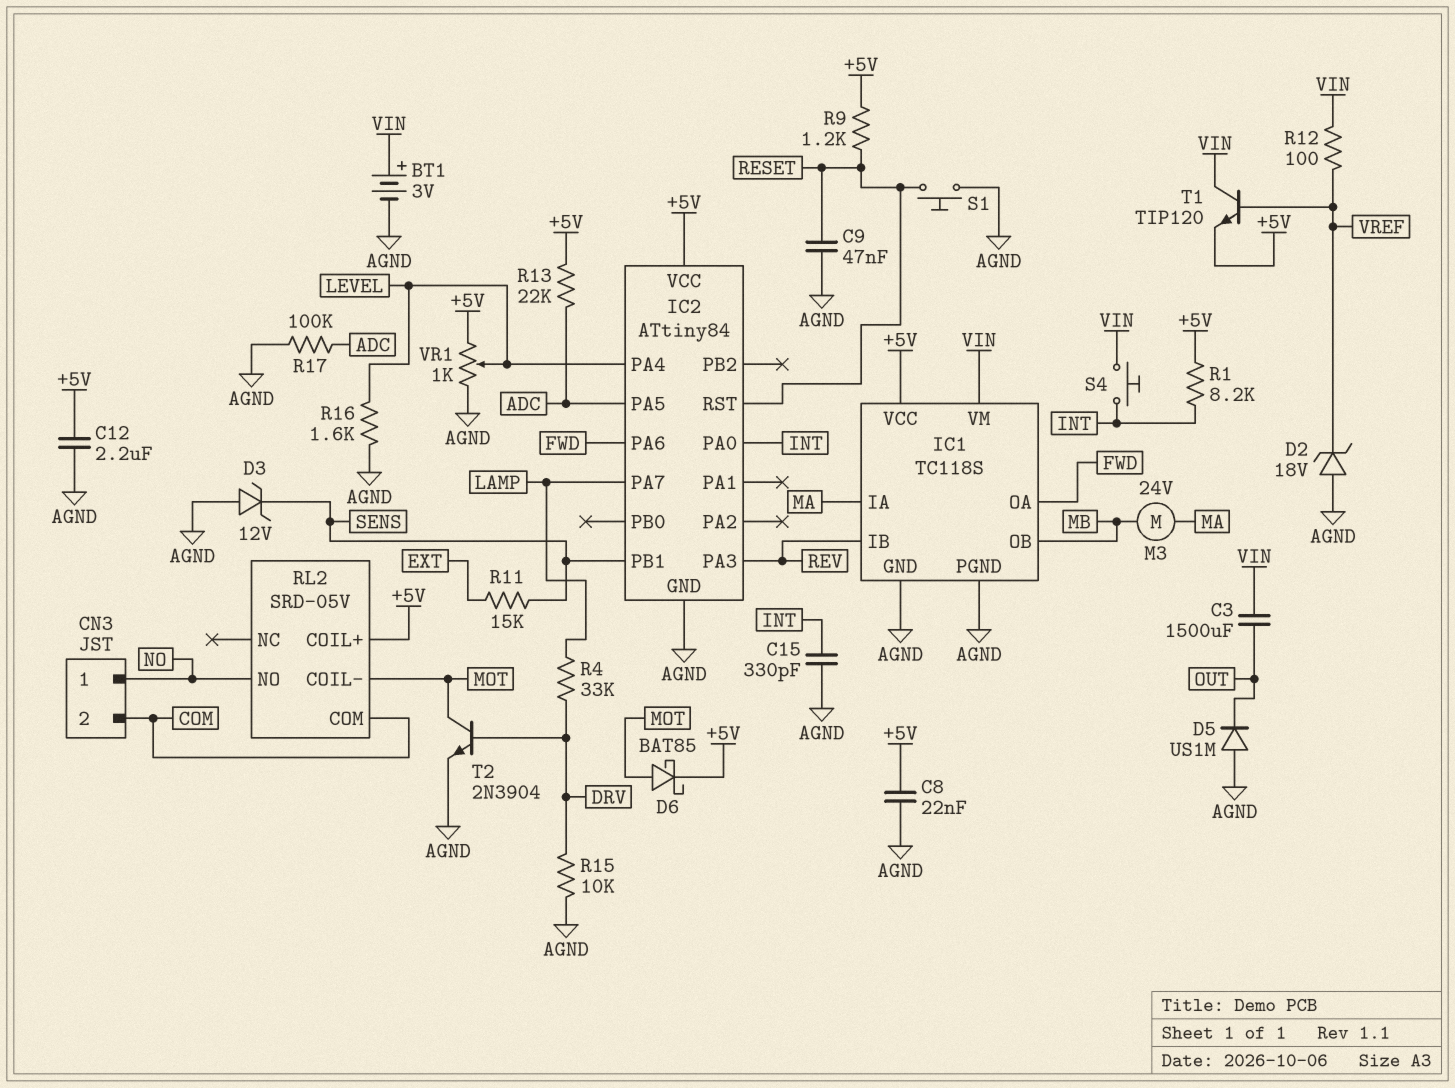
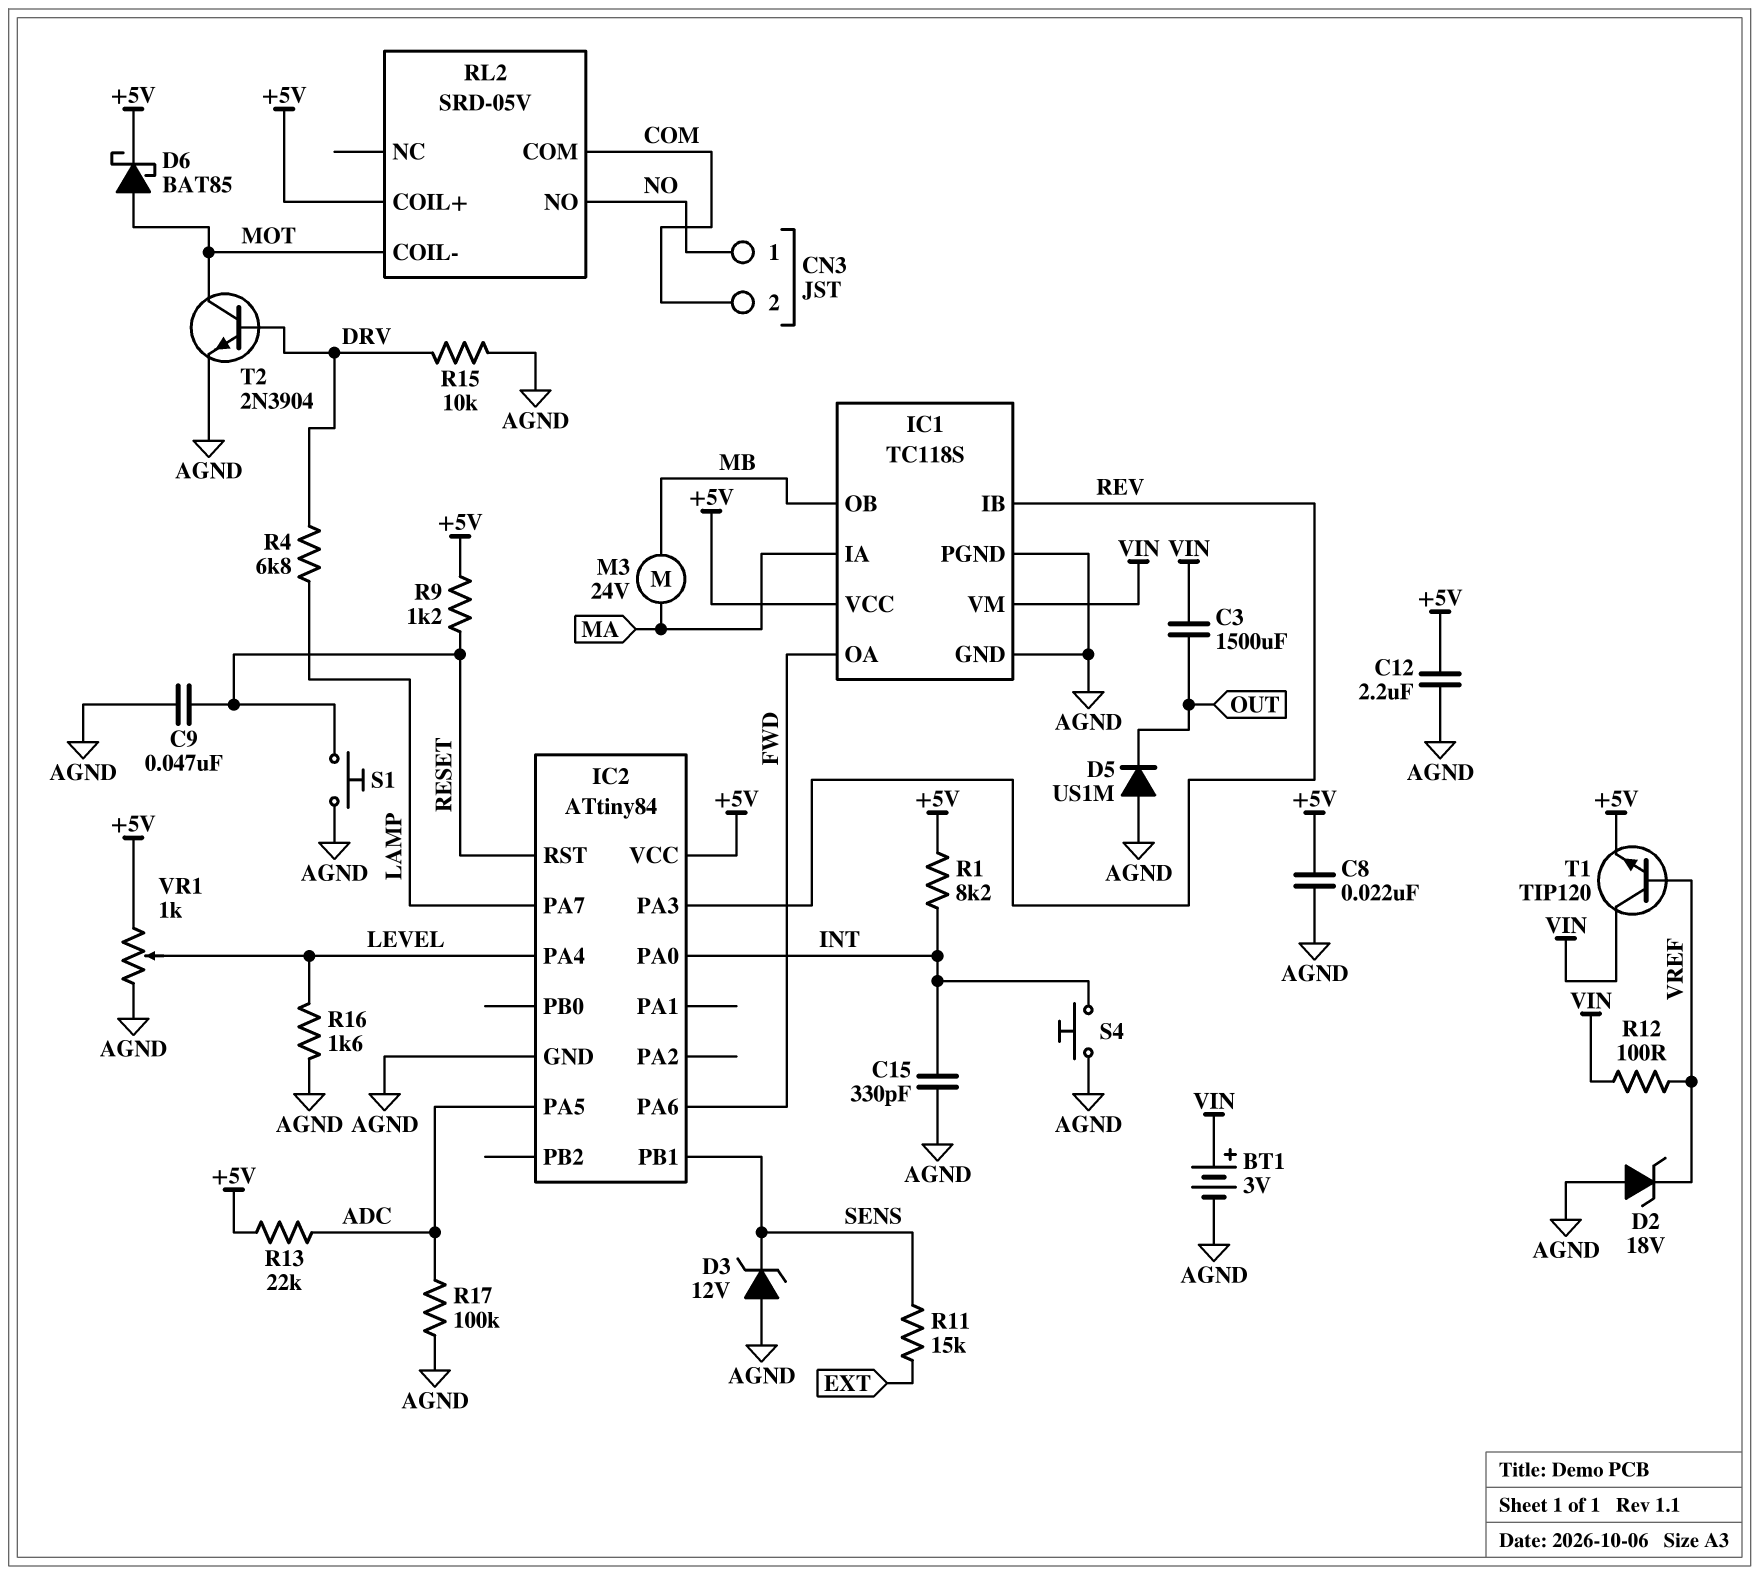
R4: 33k (DRV, LAMP) -> 6.8k (DRV, LAMP)
S4: button (INT, VIN) -> button (AGND, INT)

